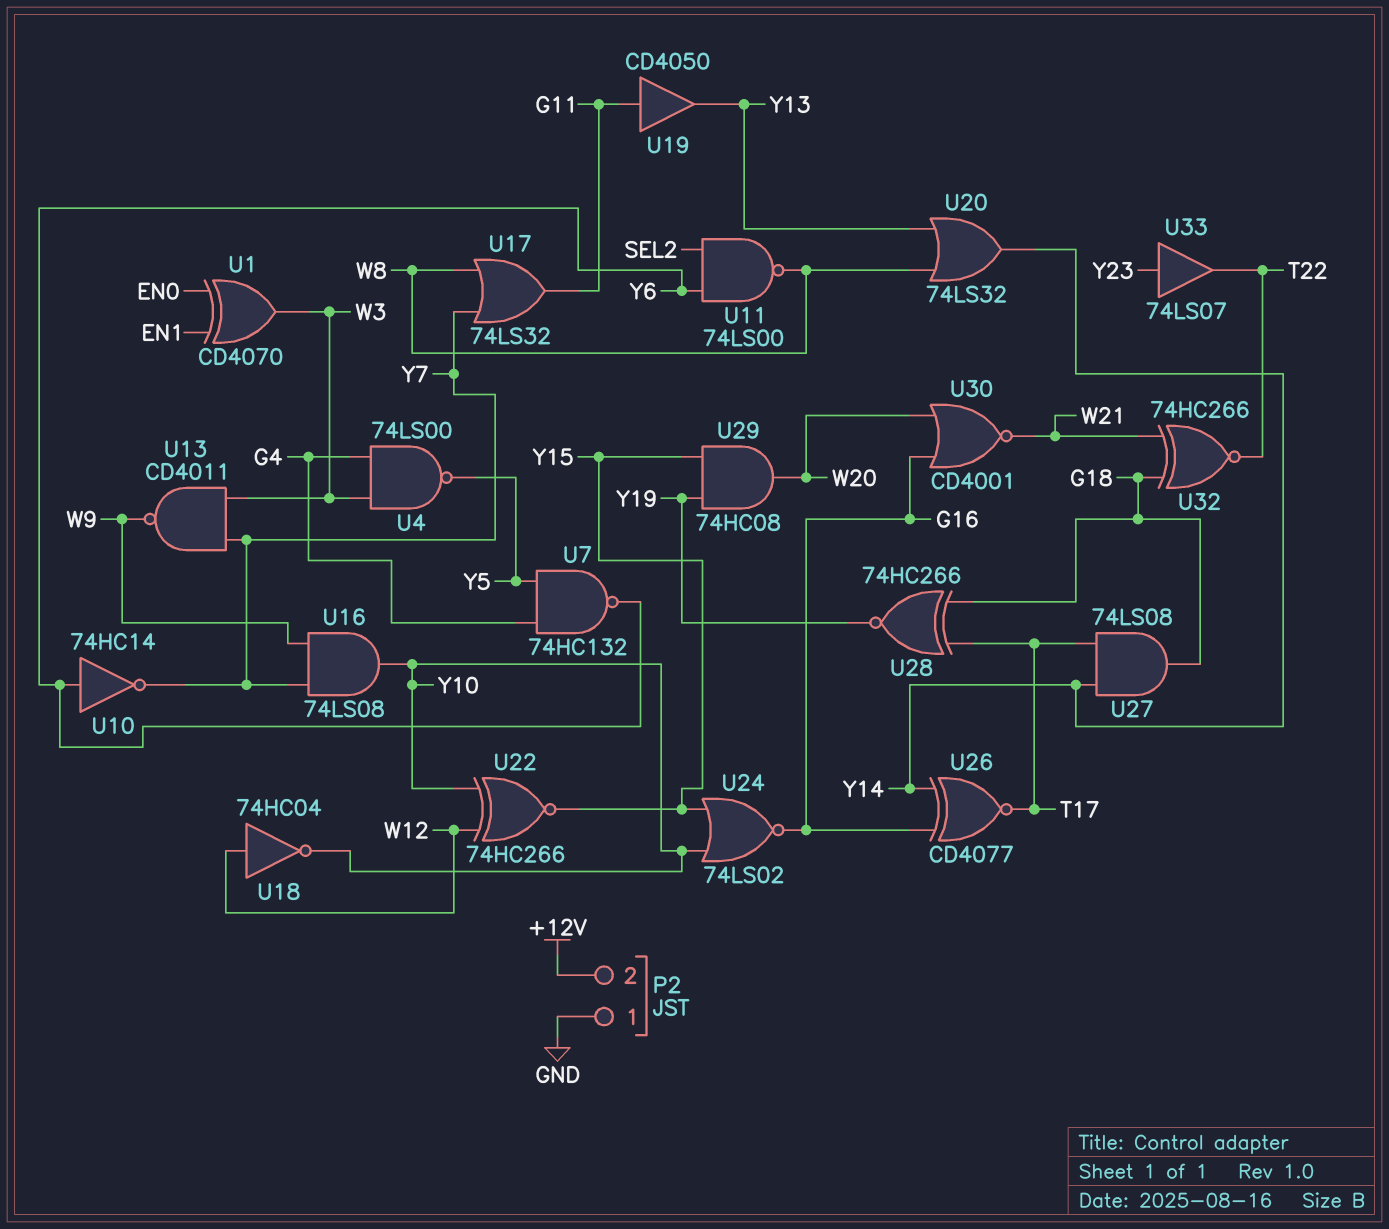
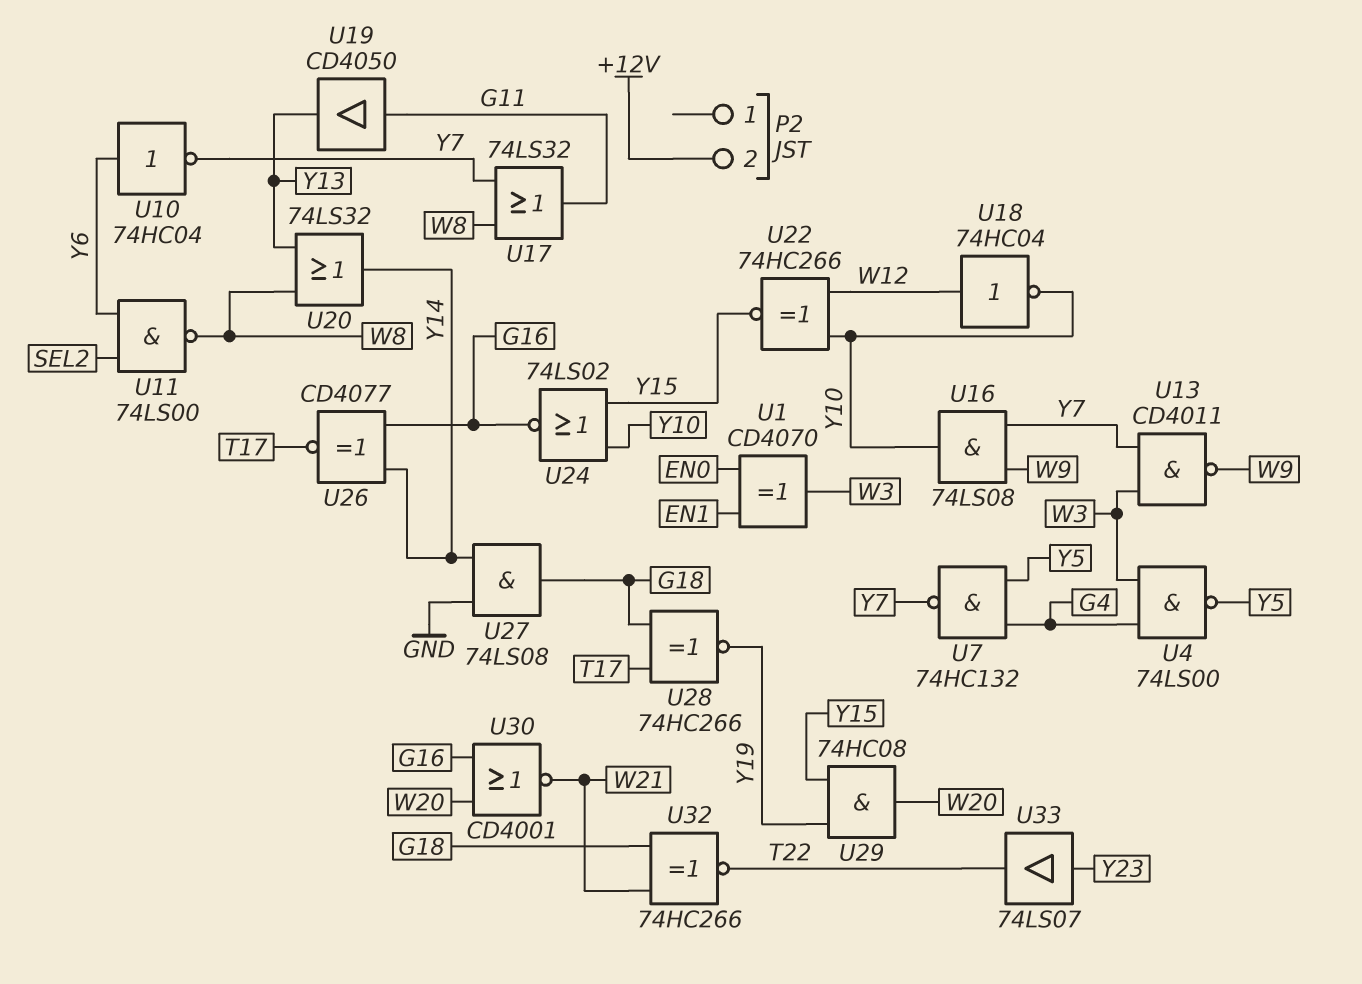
P2 pin 1: GND -> none
U7: NAND 74HC132 (in G4, in Y5, out Y6) -> NAND 74HC132 (in G4, in Y5, out Y7)
U10: NOT 74HC14 (in Y6, out Y7) -> NOT 74HC04 (in Y6, out Y7)
U27: AND 74LS08 (in T17, in Y14, out G18) -> AND 74LS08 (in GND, in Y14, out G18)

